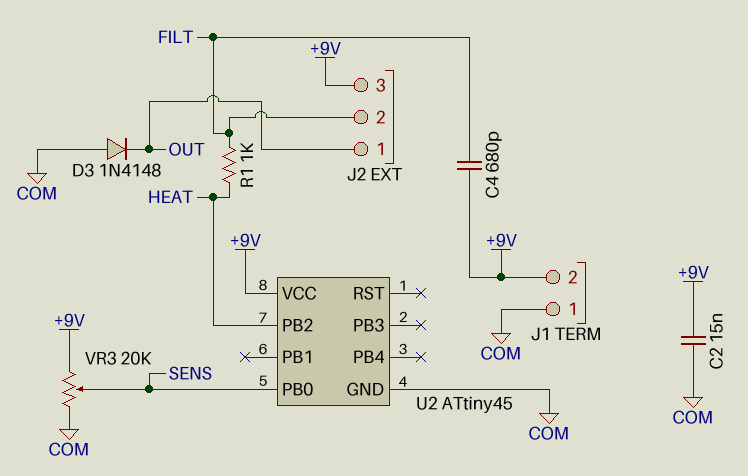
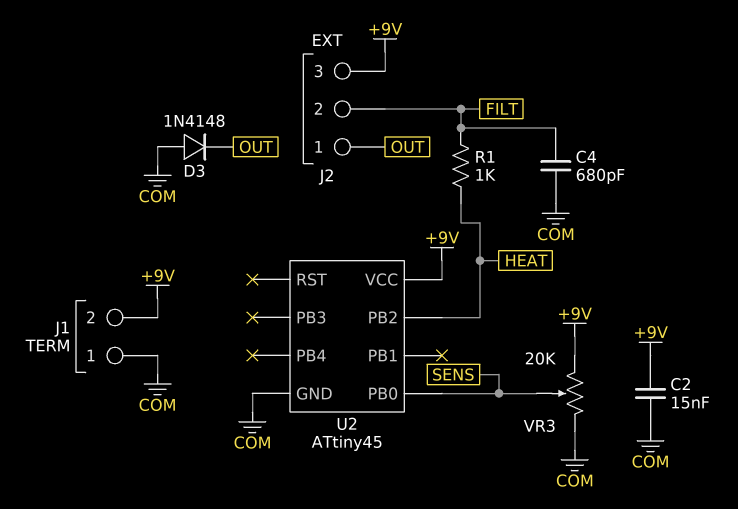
C4: 680pF (+9V, FILT) -> 680pF (COM, FILT)

